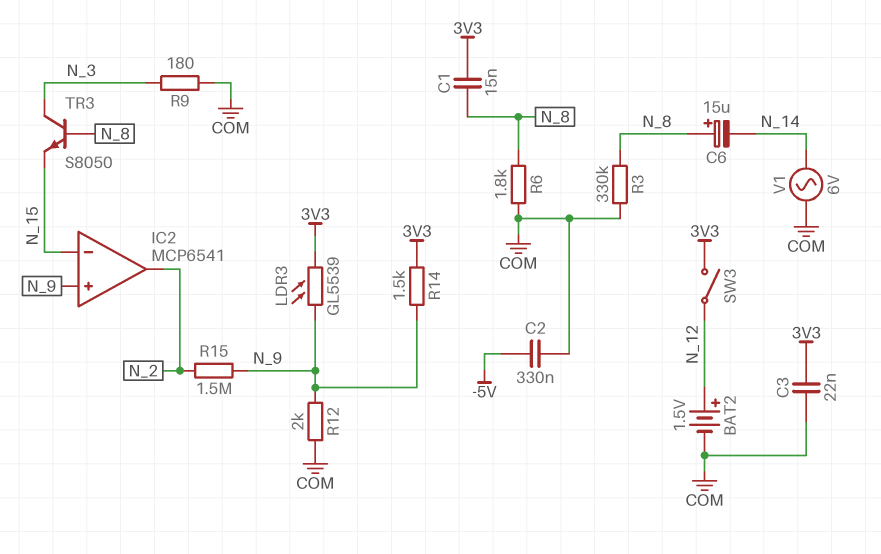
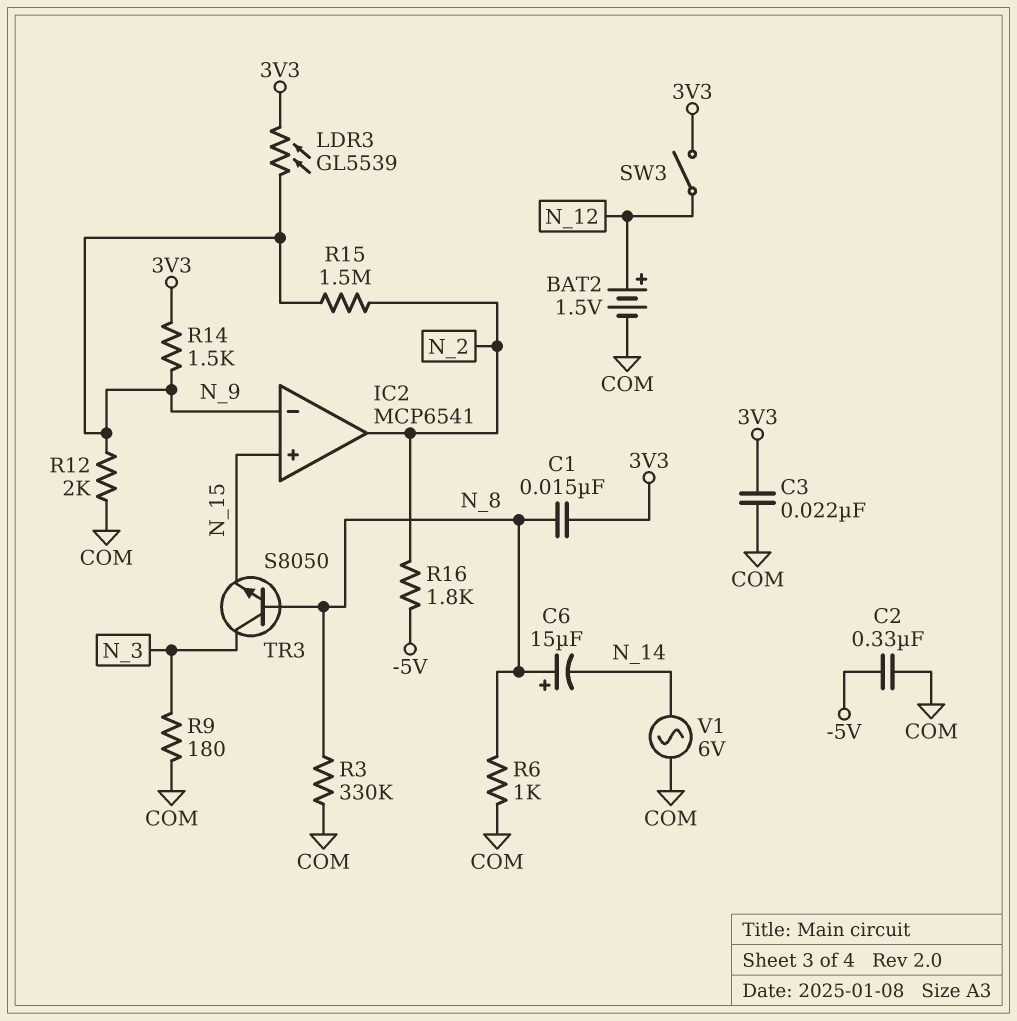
IC2 pin in+: N_9 -> N_15
IC2 pin in-: N_15 -> N_9
R6: 1.8k (COM, N_8) -> 1k (COM, N_8)
R16: none -> 1.8k (-5V, N_2)

